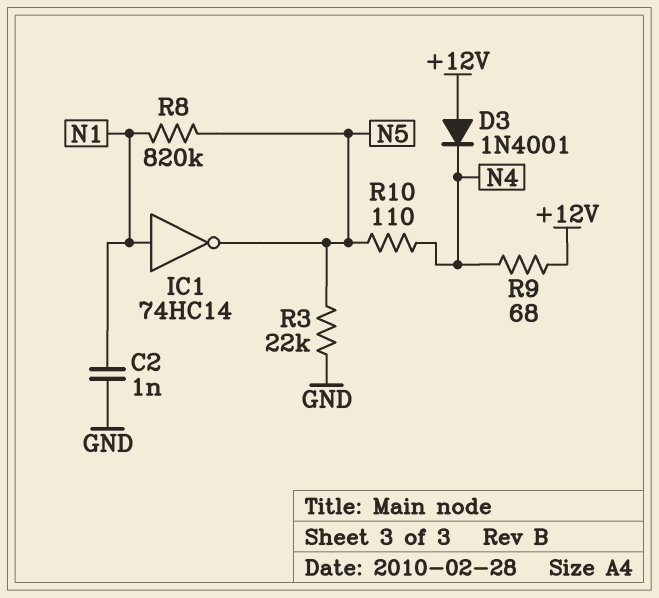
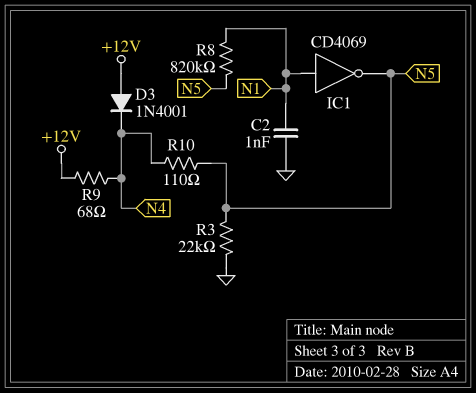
IC1: NOT 74HC14 (in N1, out N5) -> NOT CD4069 (in N1, out N5)

